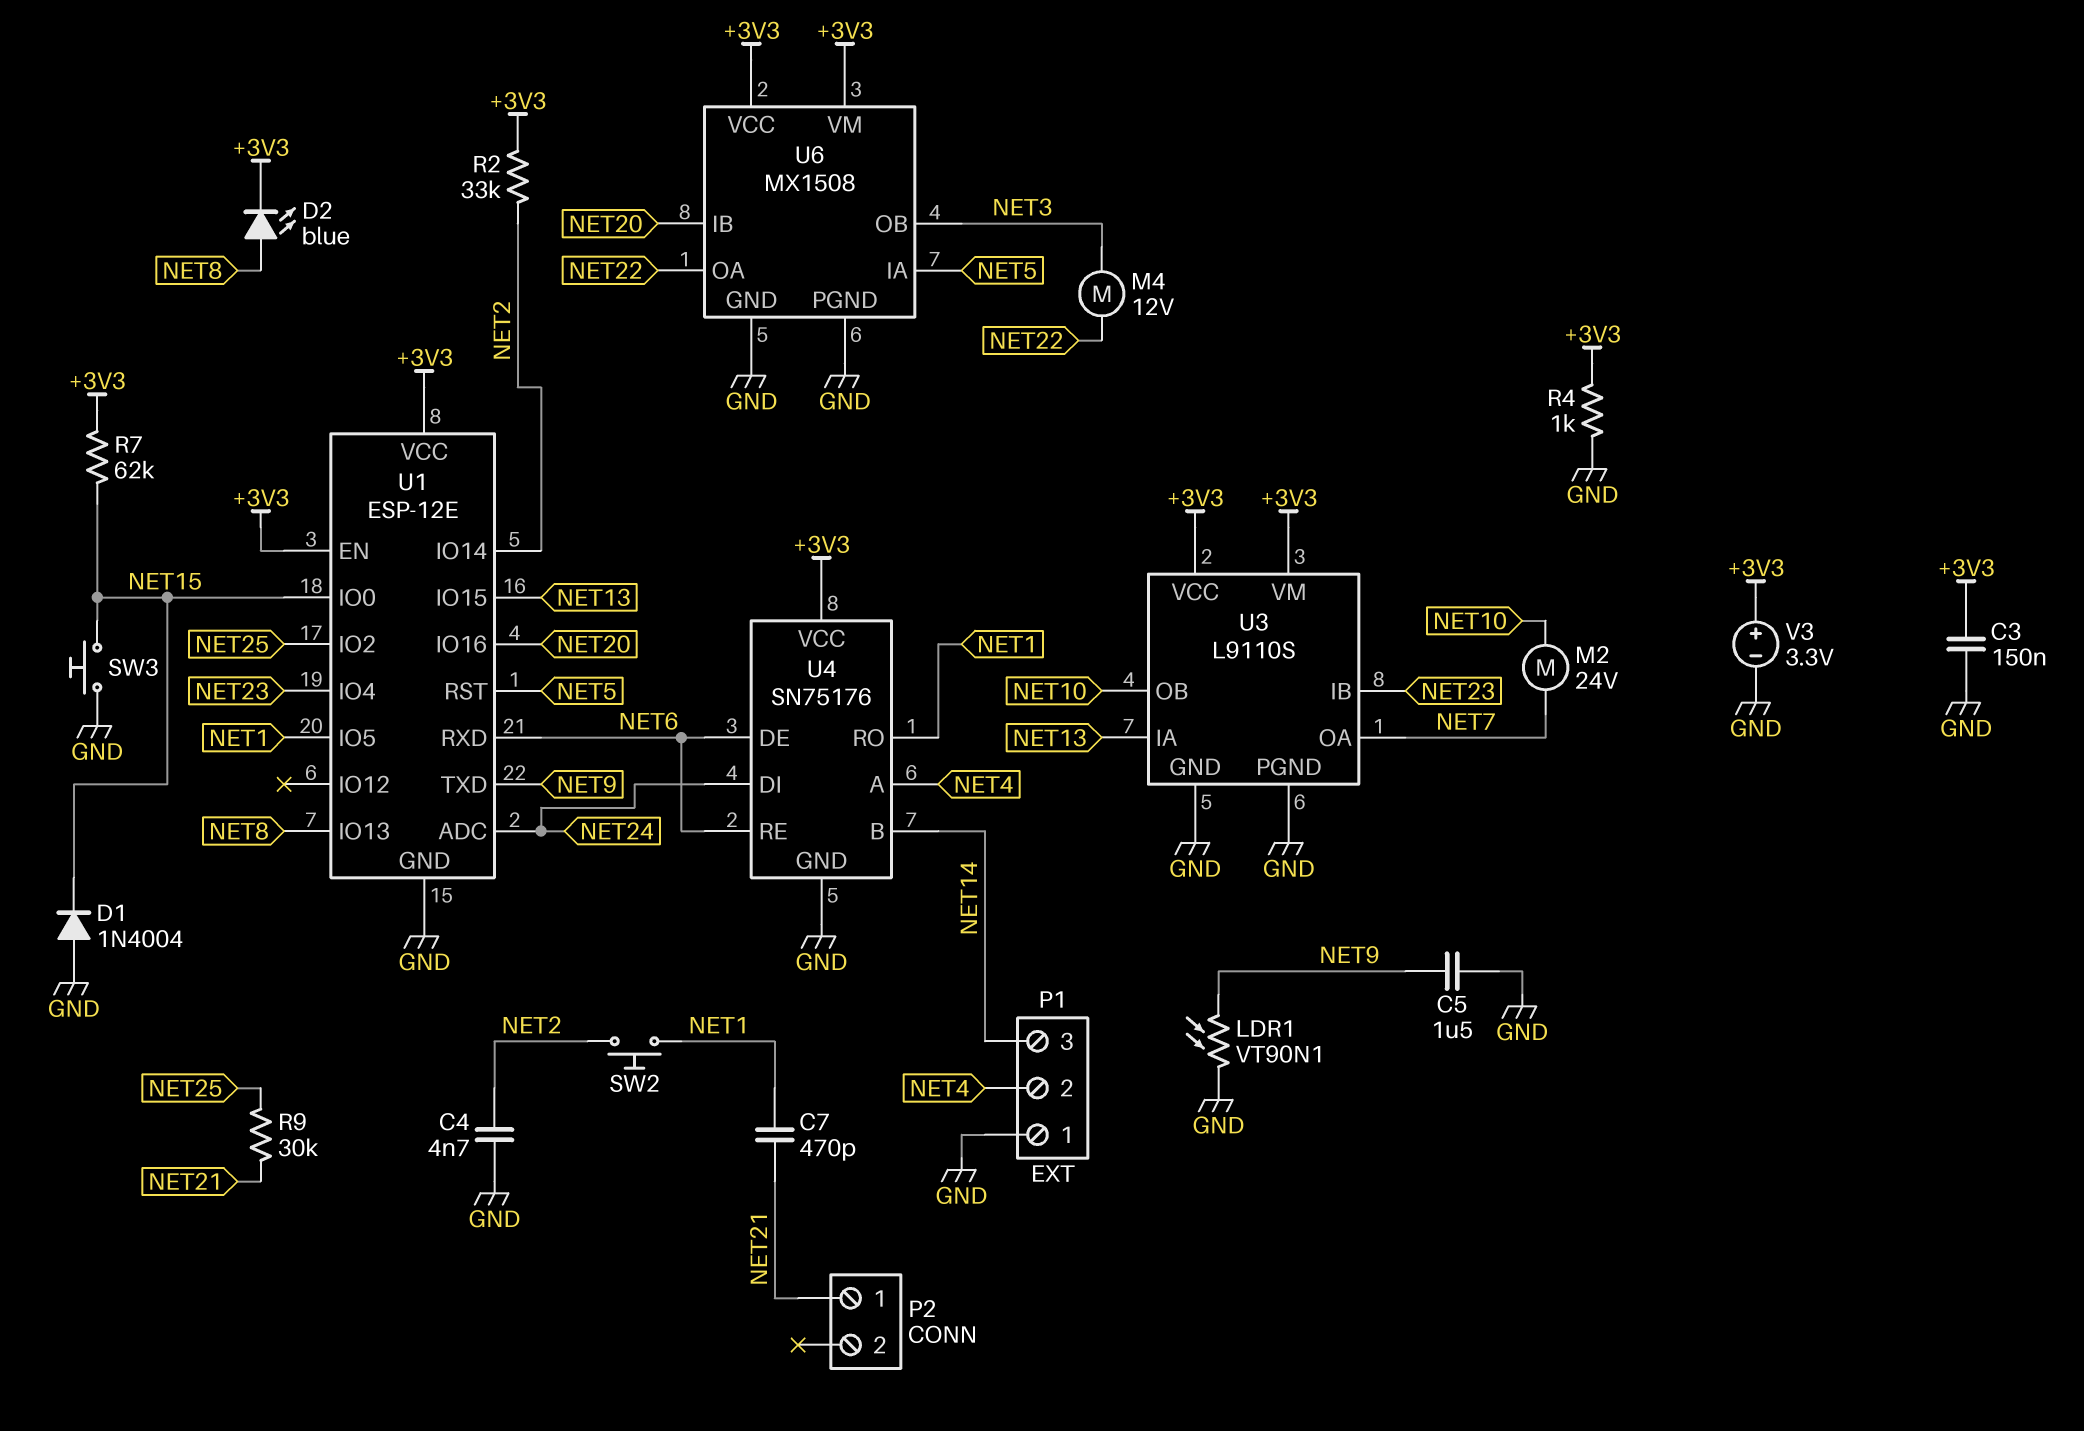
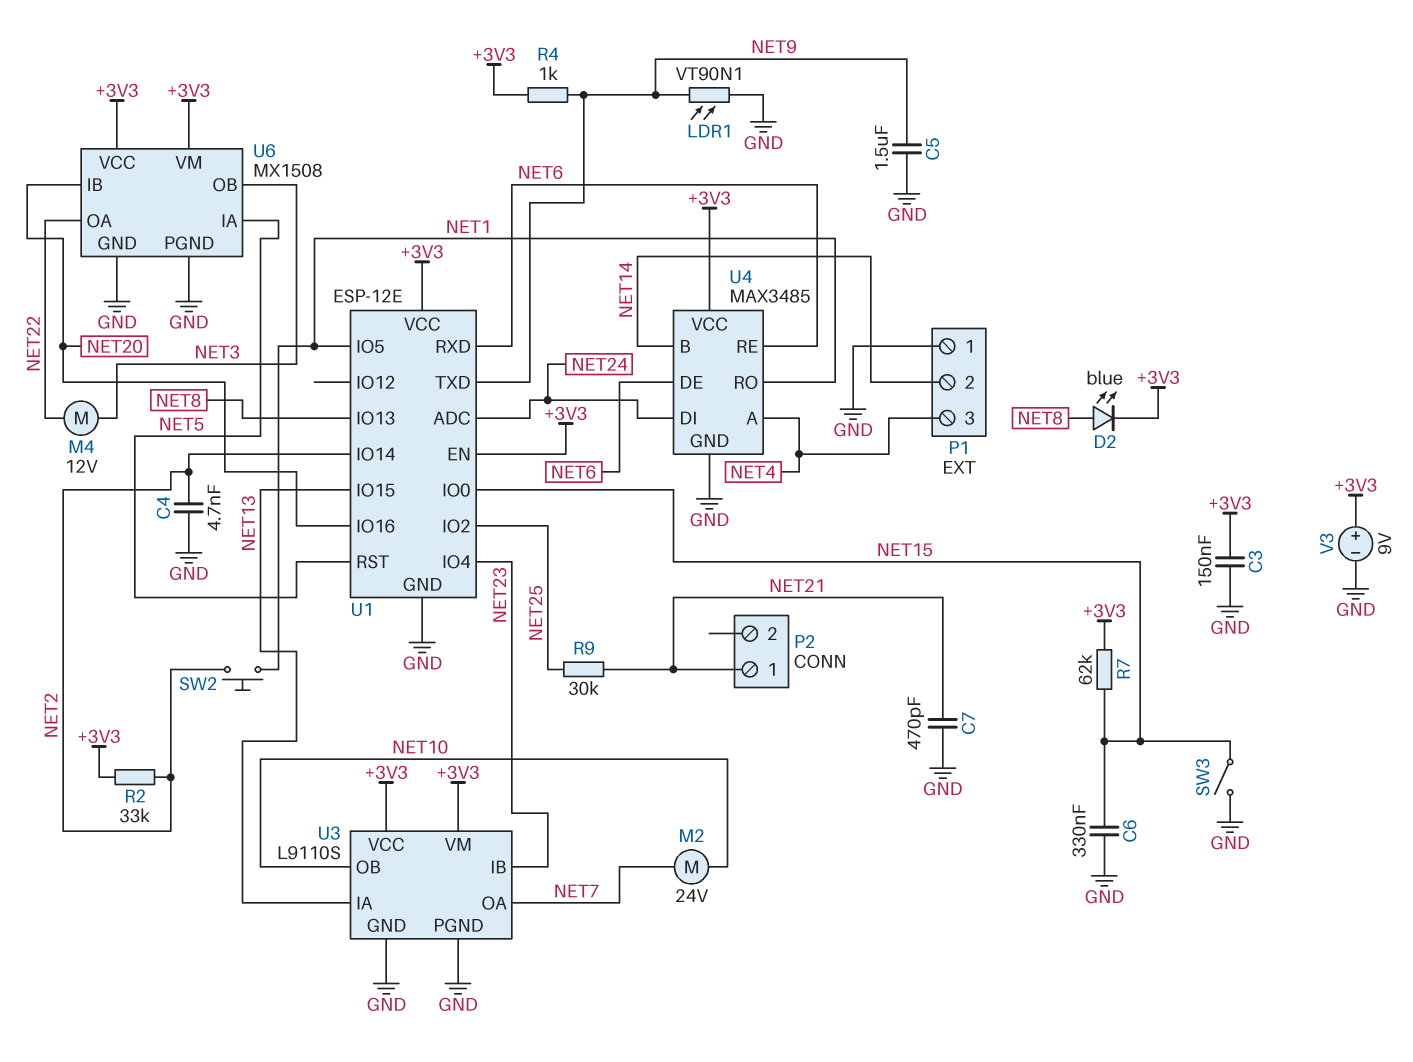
C6: none -> 330nF (GND, NET15)
C7: 470pF (NET1, NET21) -> 470pF (GND, NET21)
D1: diode 1N4004 (A GND, K NET15) -> none
P1 pin 2: NET4 -> NET14
P1 pin 3: NET14 -> NET4
R4: 1k (+3V3, GND) -> 1k (+3V3, NET9)
SW3: button (GND, NET15) -> switch (GND, NET15)
U4: SN75176 -> MAX3485
V3: 3.3V (plus +3V3, minus GND) -> 9V (plus +3V3, minus GND)

